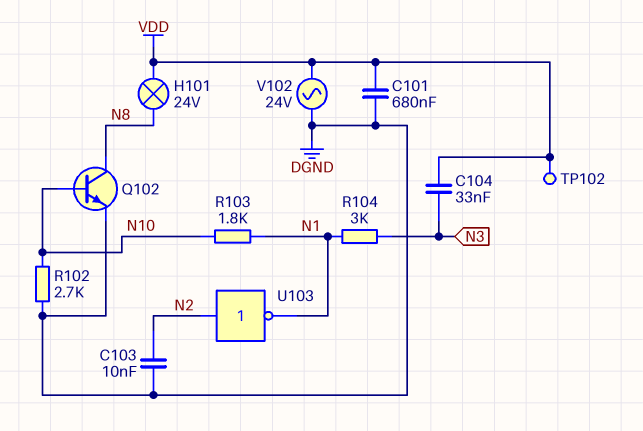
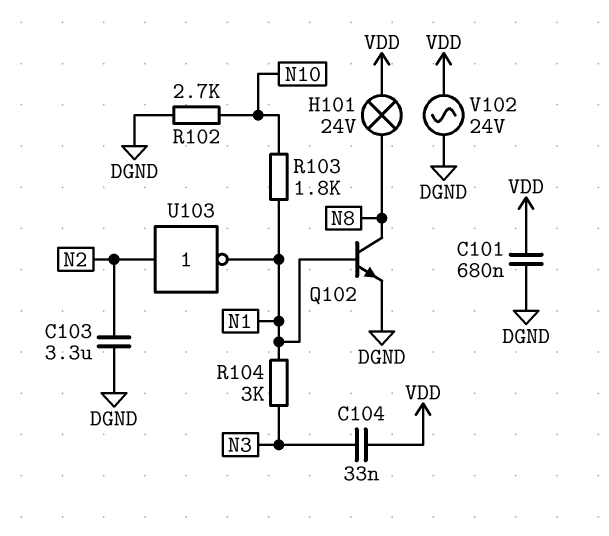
C103: 10nF (DGND, N2) -> 3.3uF (DGND, N2)
Q102: NPN (B N10, C N8, E DGND) -> NPN (B N1, C N8, E DGND)
TP102: test point (VDD) -> none

